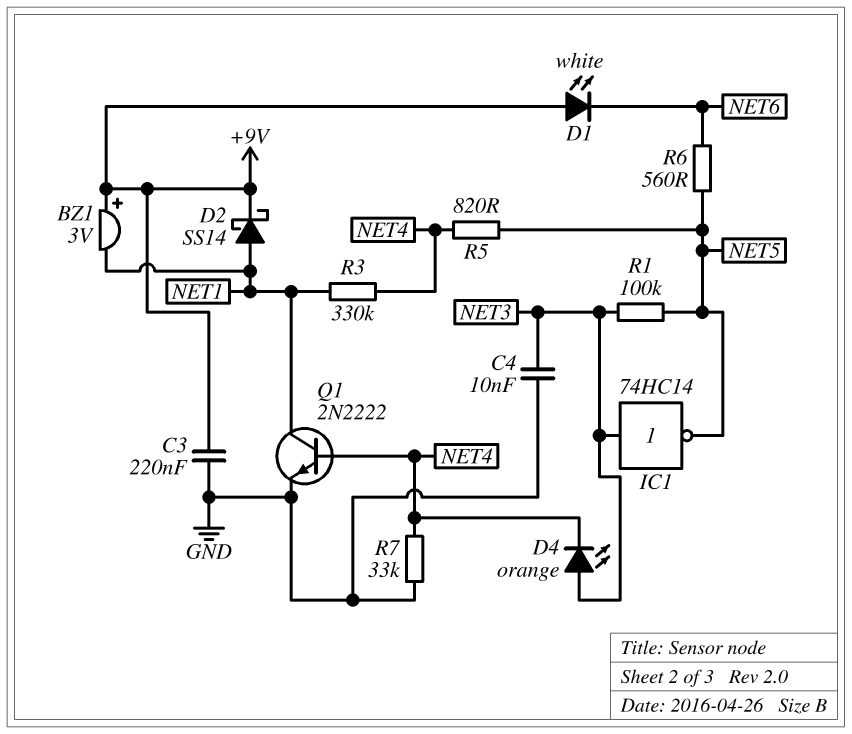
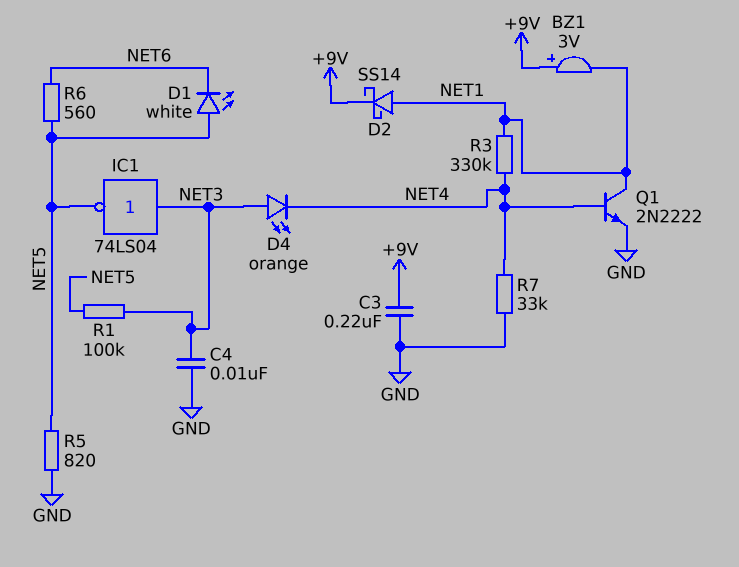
D1: LED white (A +9V, K NET6) -> LED white (A NET5, K NET6)
IC1: NOT 74HC14 (in NET3, out NET5) -> NOT 74LS04 (in NET3, out NET5)
R5: 820 (NET4, NET5) -> 820 (GND, NET5)

